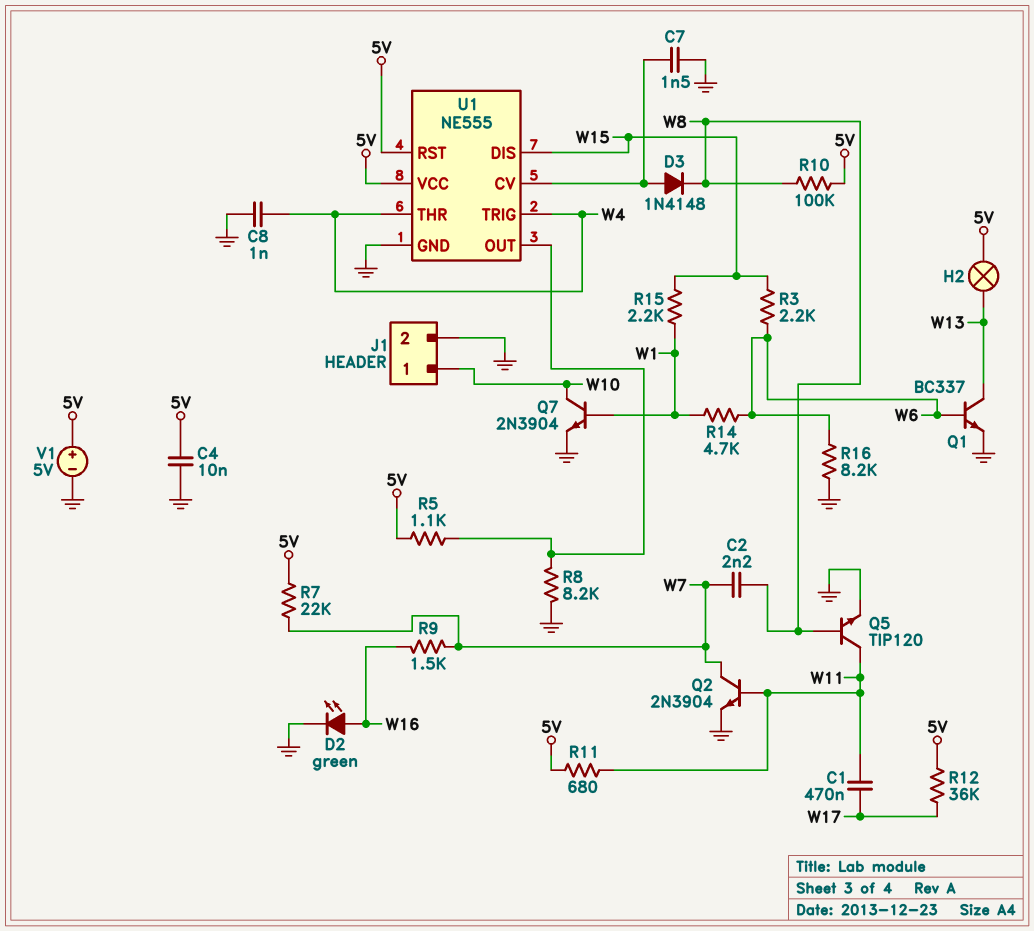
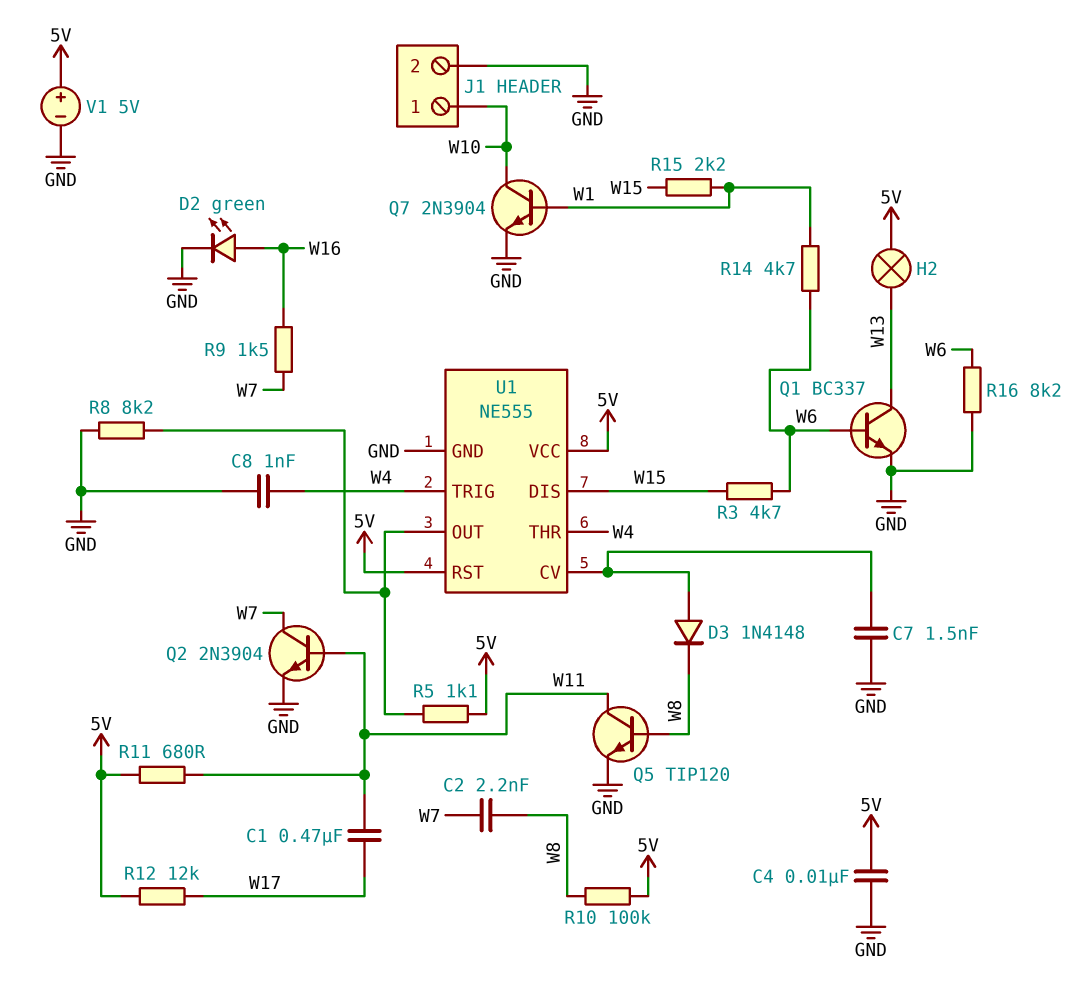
R3: 2.2k (W6, W15) -> 4.7k (W6, W15)
R7: 22k (5V, W7) -> none
R12: 36k (5V, W17) -> 12k (5V, W17)

